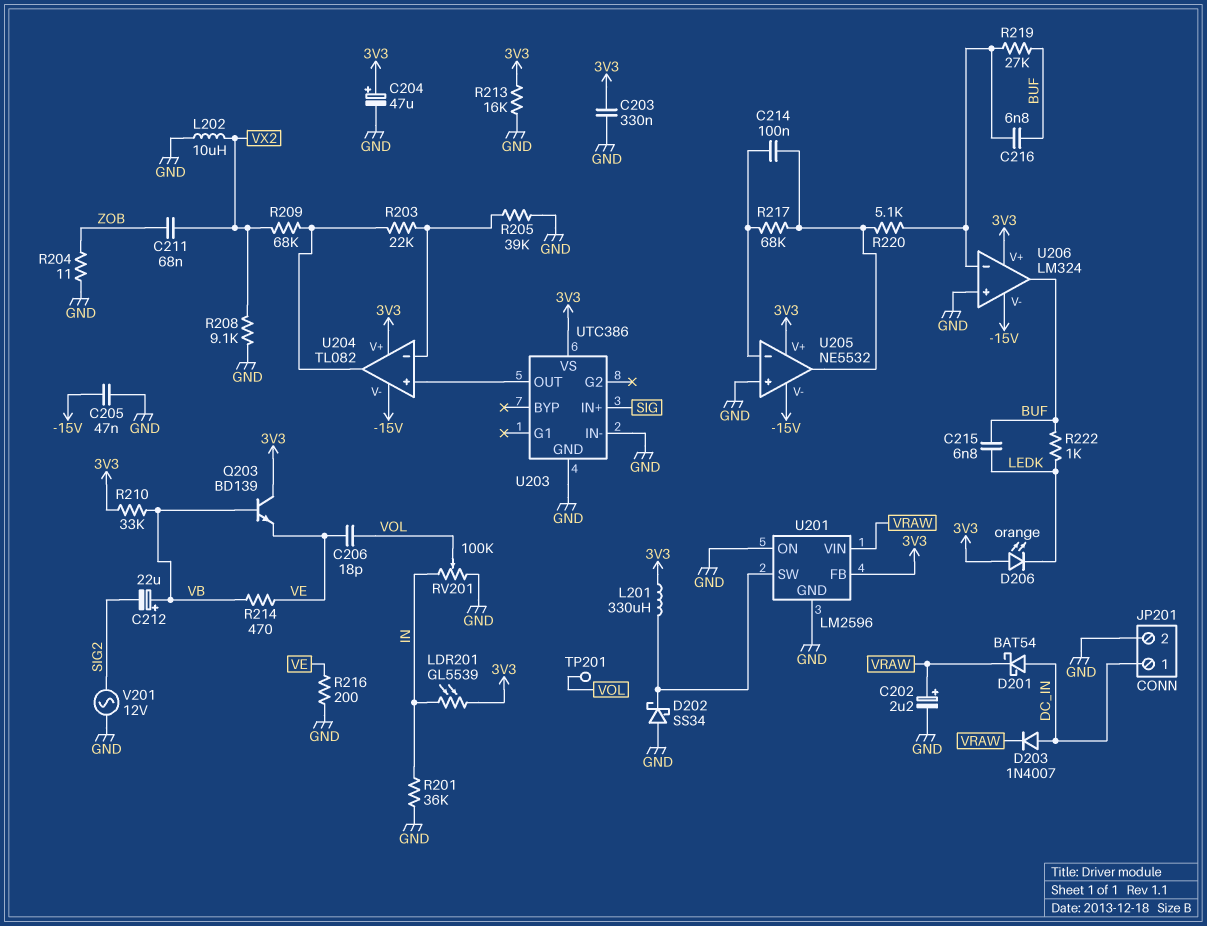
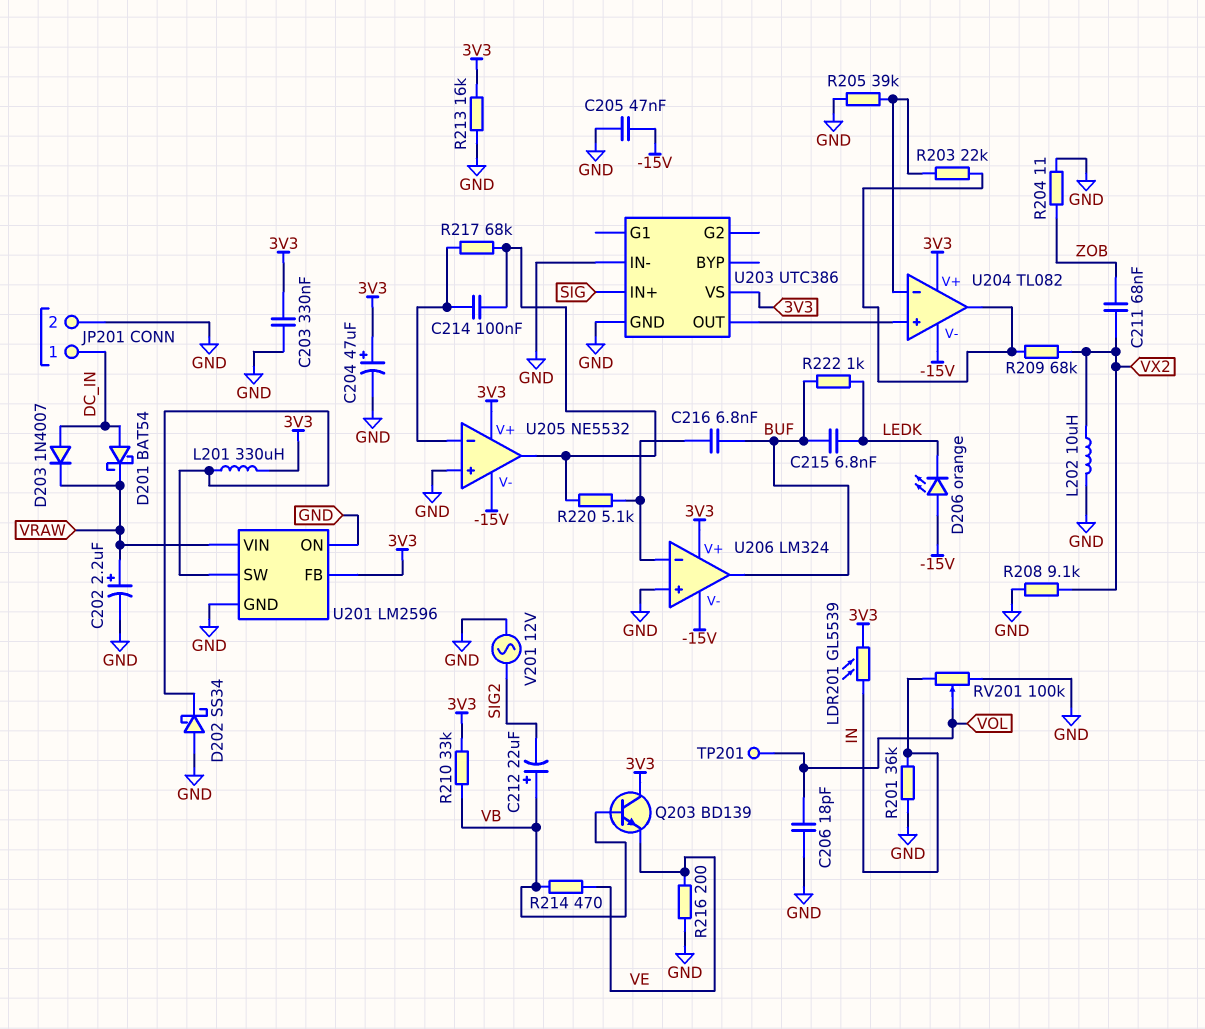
C206: 18pF (VE, VOL) -> 18pF (GND, VOL)
D206: LED orange (A 3V3, K LEDK) -> LED orange (A -15V, K LEDK)
R219: 27k (BUF, U206/in-) -> none

